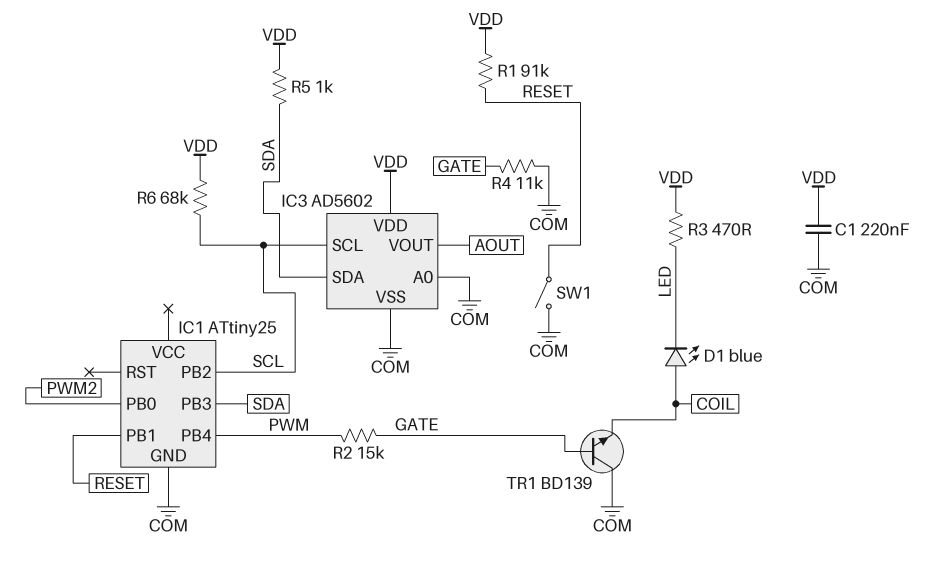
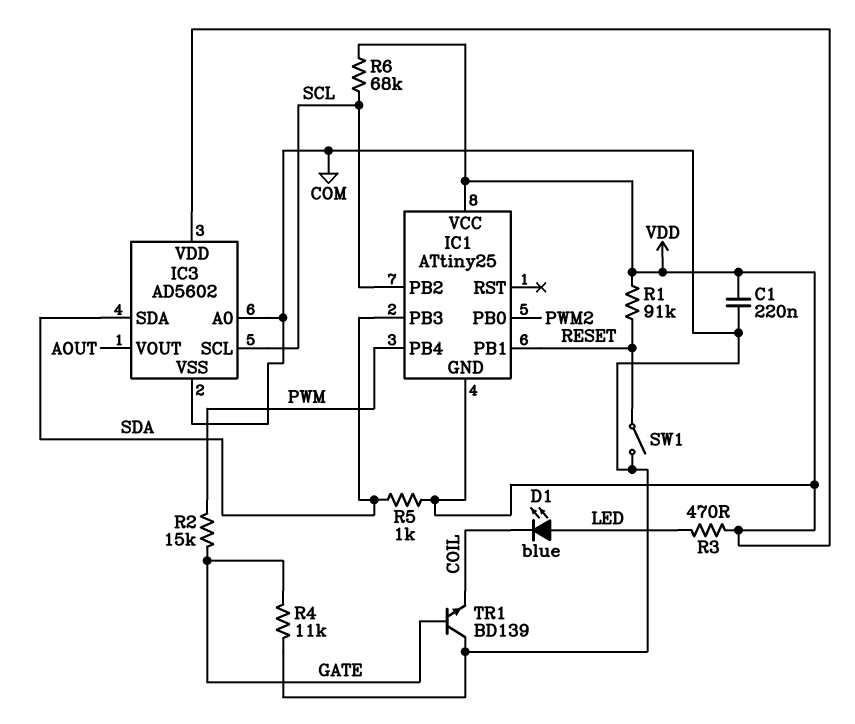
D1: LED blue (A COIL, K LED) -> LED blue (A LED, K COIL)
IC1 pin GND: COM -> VDD
IC1 pin VCC: none -> VDD

